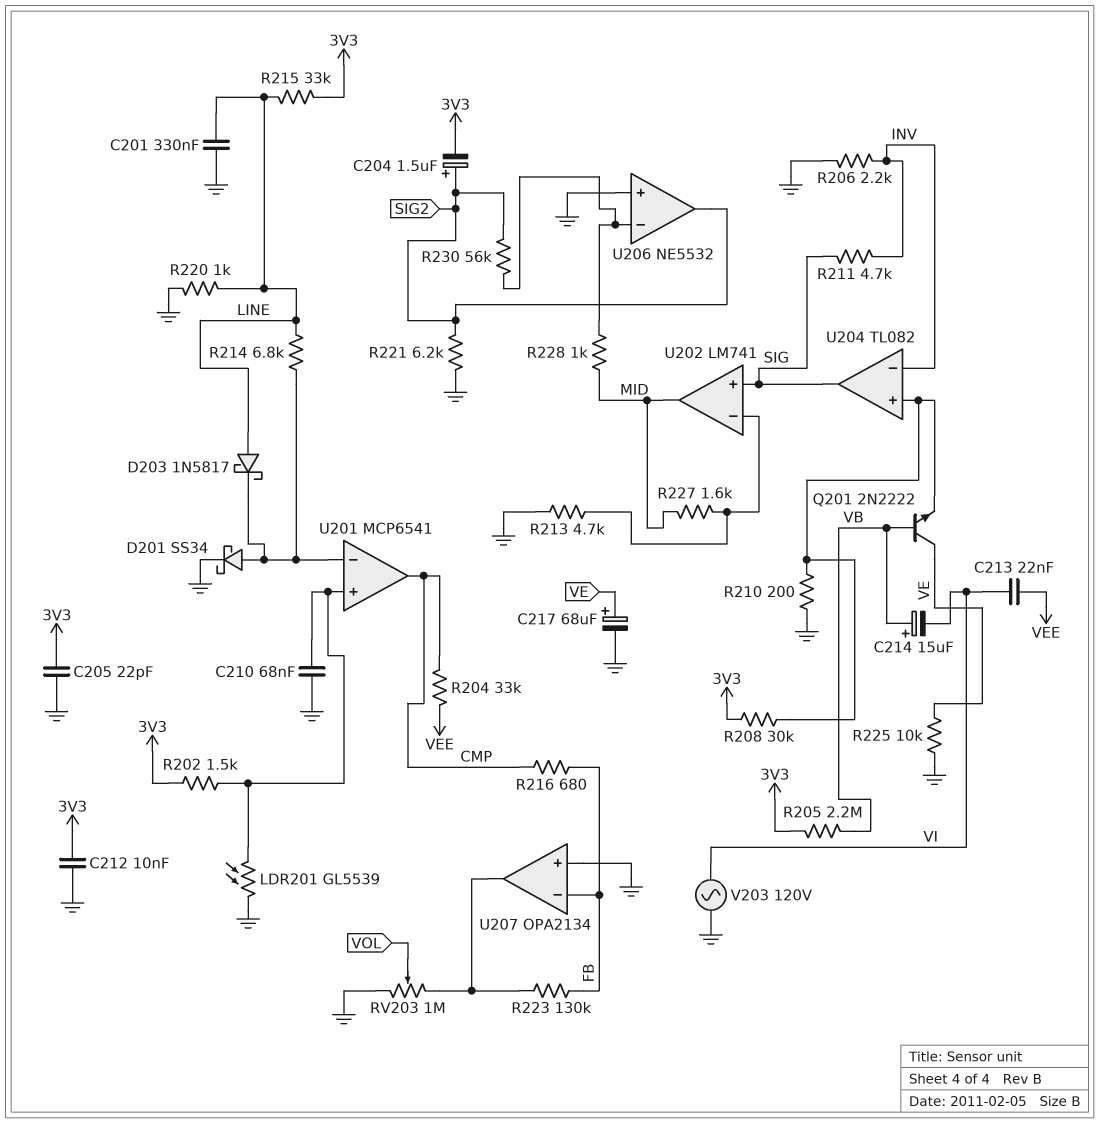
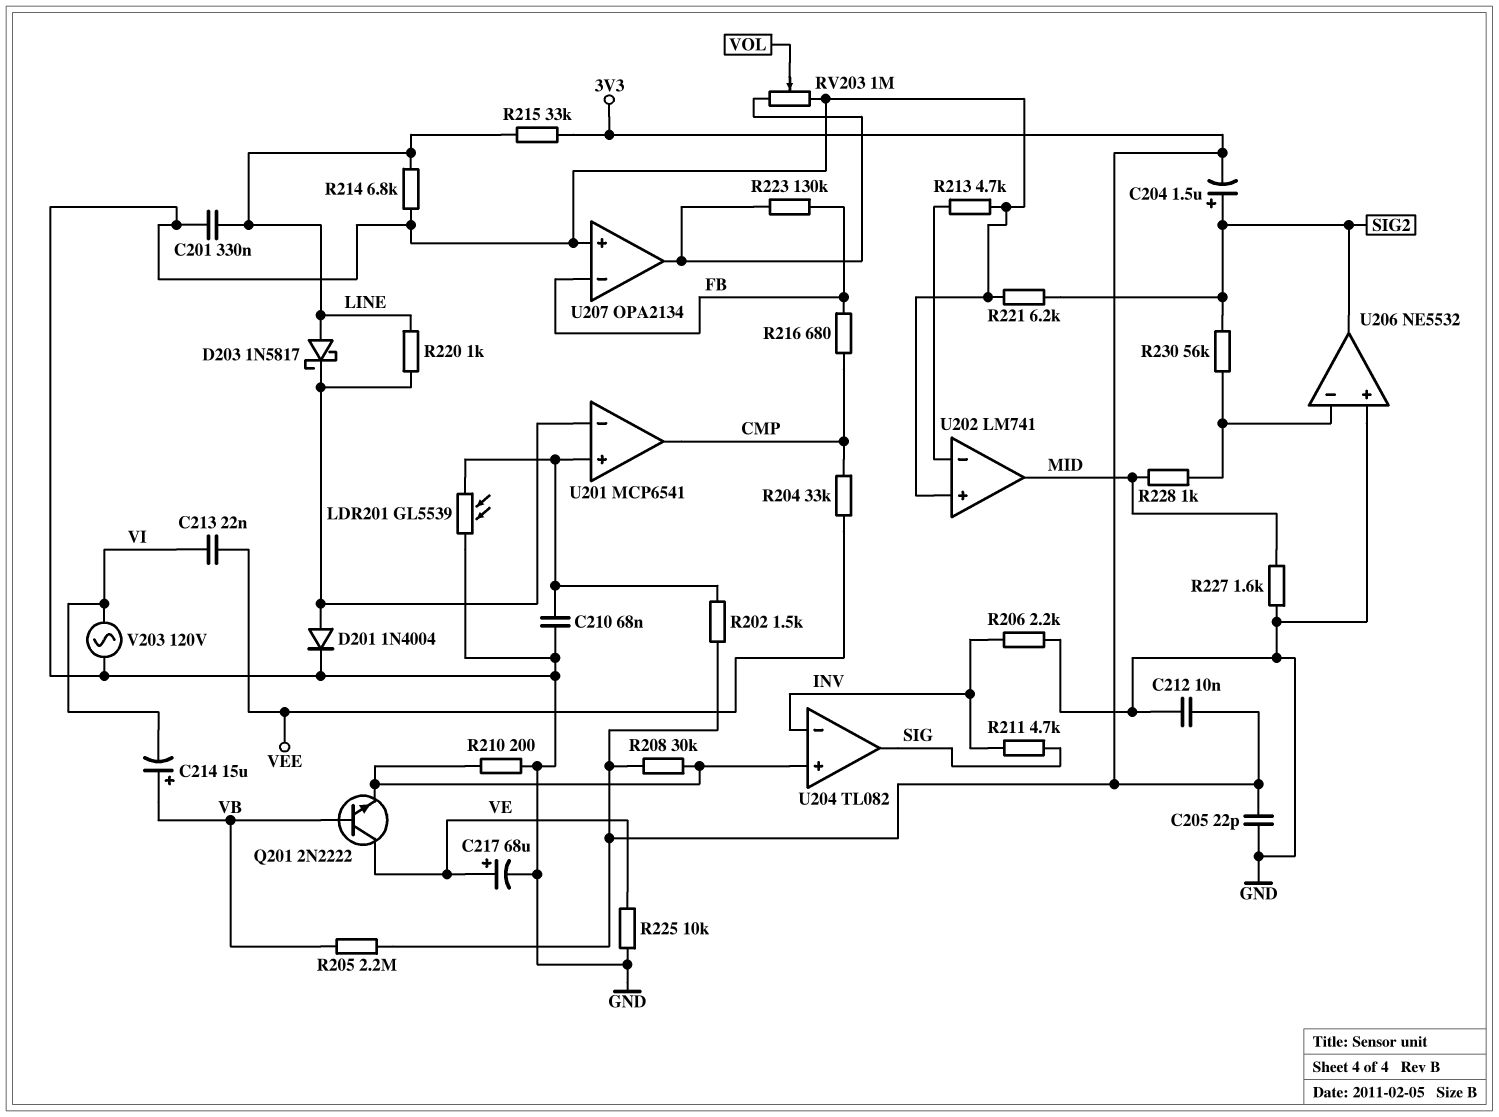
D201: schottky SS34 (A U201/in-, K GND) -> diode 1N4004 (A U201/in-, K GND)
R214: 6.8k (LINE, U201/in-) -> 6.8k (GND, LINE)
R220: 1k (GND, LINE) -> 1k (LINE, U201/in-)
R227: 1.6k (MID, U202/in-) -> 1.6k (GND, MID)
U202 pin in+: SIG -> GND

